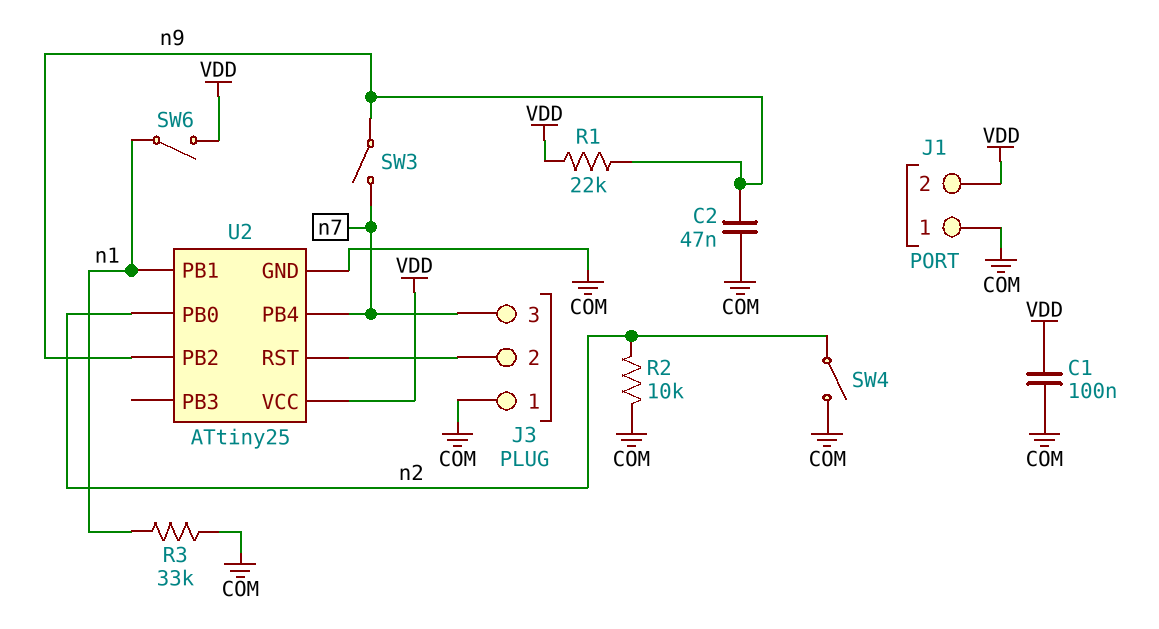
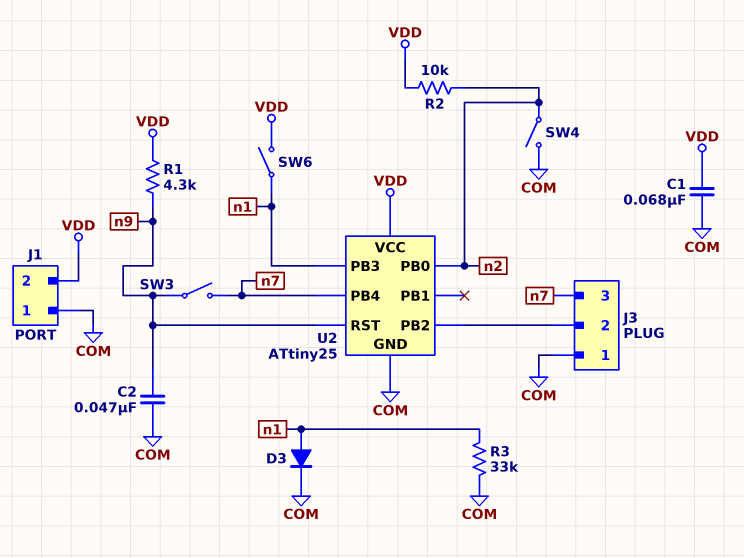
C1: 100nF (COM, VDD) -> 68nF (COM, VDD)
D3: none -> diode (A n1, K COM)
R1: 22k (VDD, n9) -> 4.3k (VDD, n9)
R2: 10k (COM, n2) -> 10k (VDD, n2)
U2 pin PB1: n1 -> none
U2 pin PB2: n9 -> J3/2
U2 pin PB3: none -> n1
U2 pin RST: J3/2 -> n9

